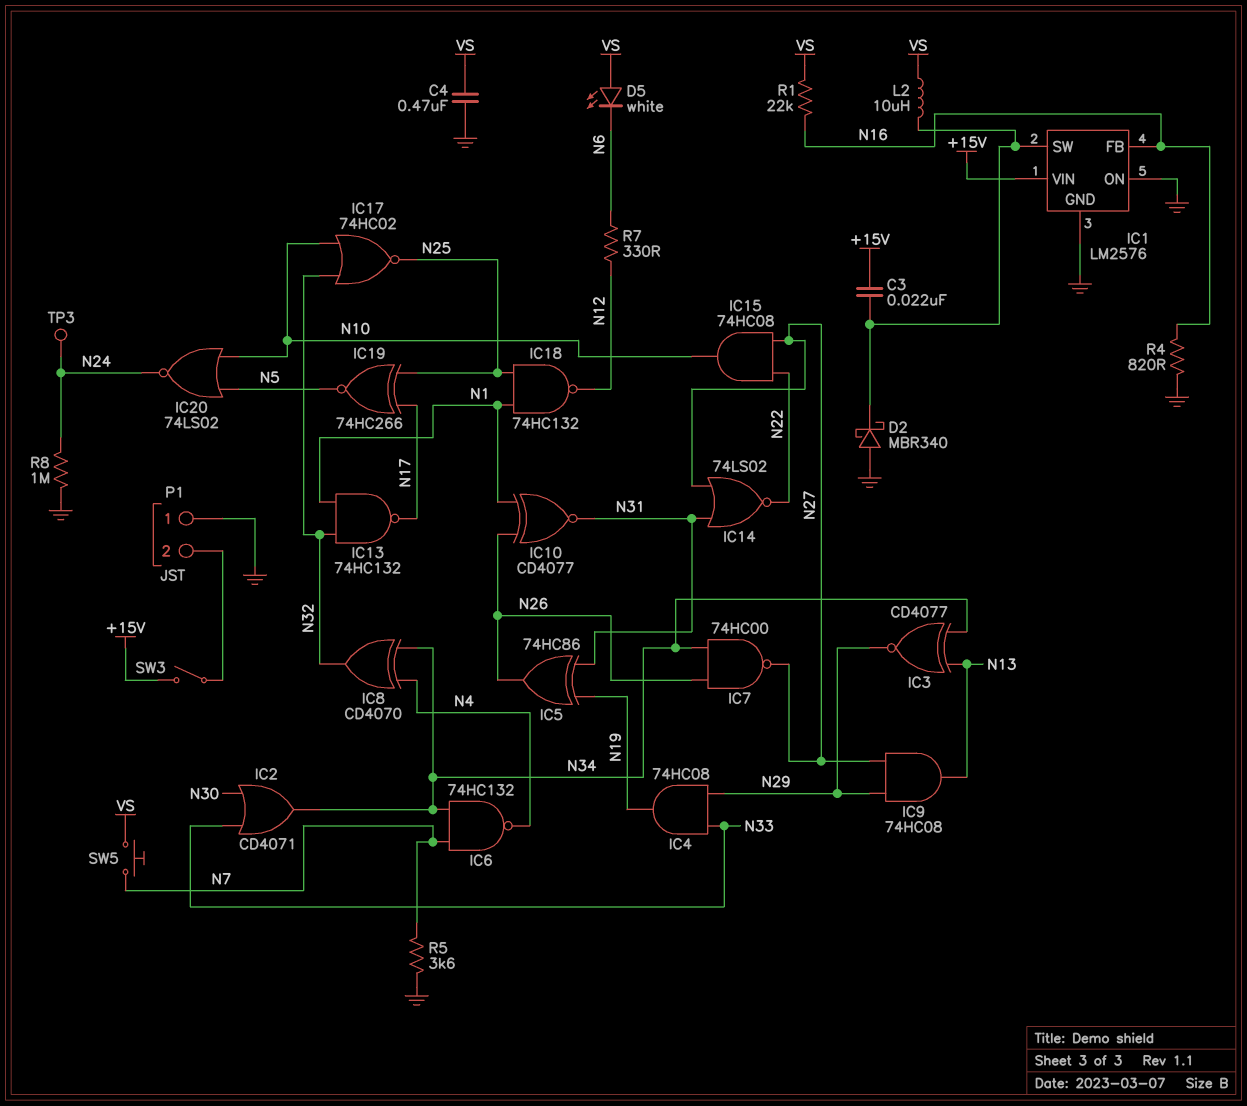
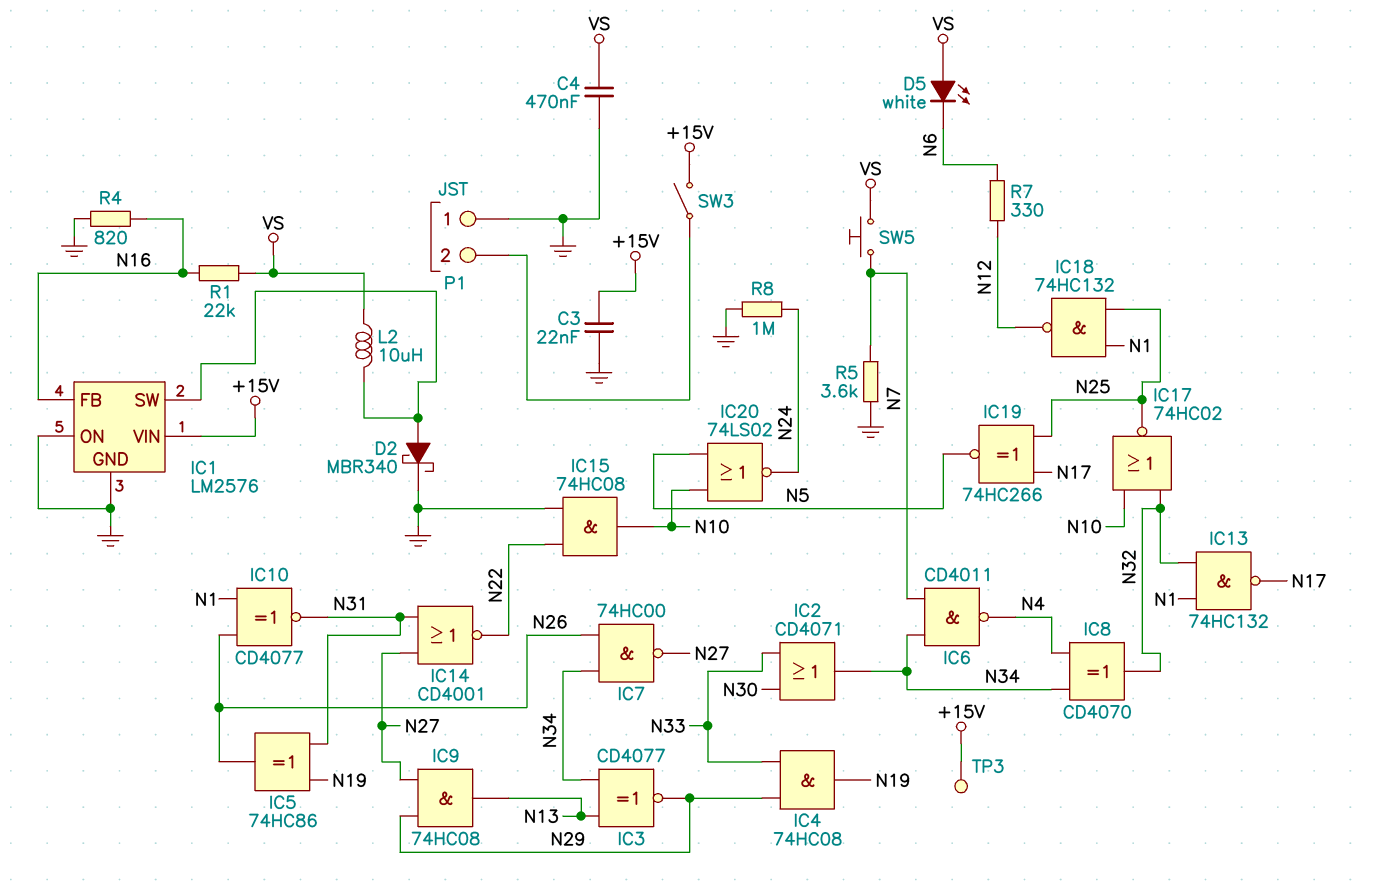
C3: 22nF (+15V, IC1/SW) -> 22nF (+15V, GND)
D2: schottky MBR340 (A GND, K IC1/SW) -> schottky MBR340 (A IC1/SW, K GND)
IC6: NAND 74HC132 (in N7, in N34, out N4) -> NAND CD4011 (in N7, in N34, out N4)
IC14: NOR 74LS02 (in N27, in N31, out N22) -> NOR CD4001 (in N27, in N31, out N22)
IC15: AND 74HC08 (in N22, in N27, out N10) -> AND 74HC08 (in GND, in N22, out N10)
TP3: test point (N24) -> test point (+15V)

